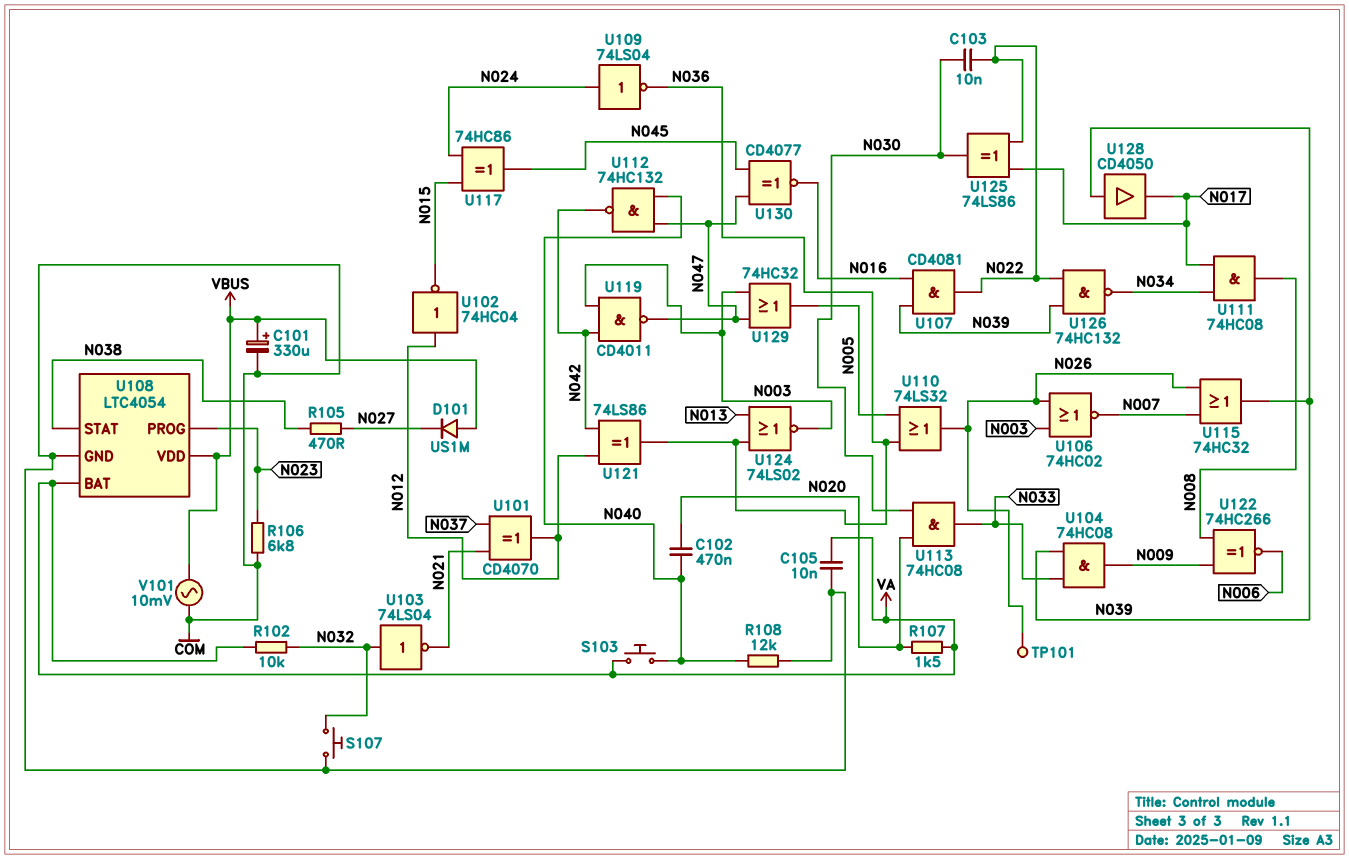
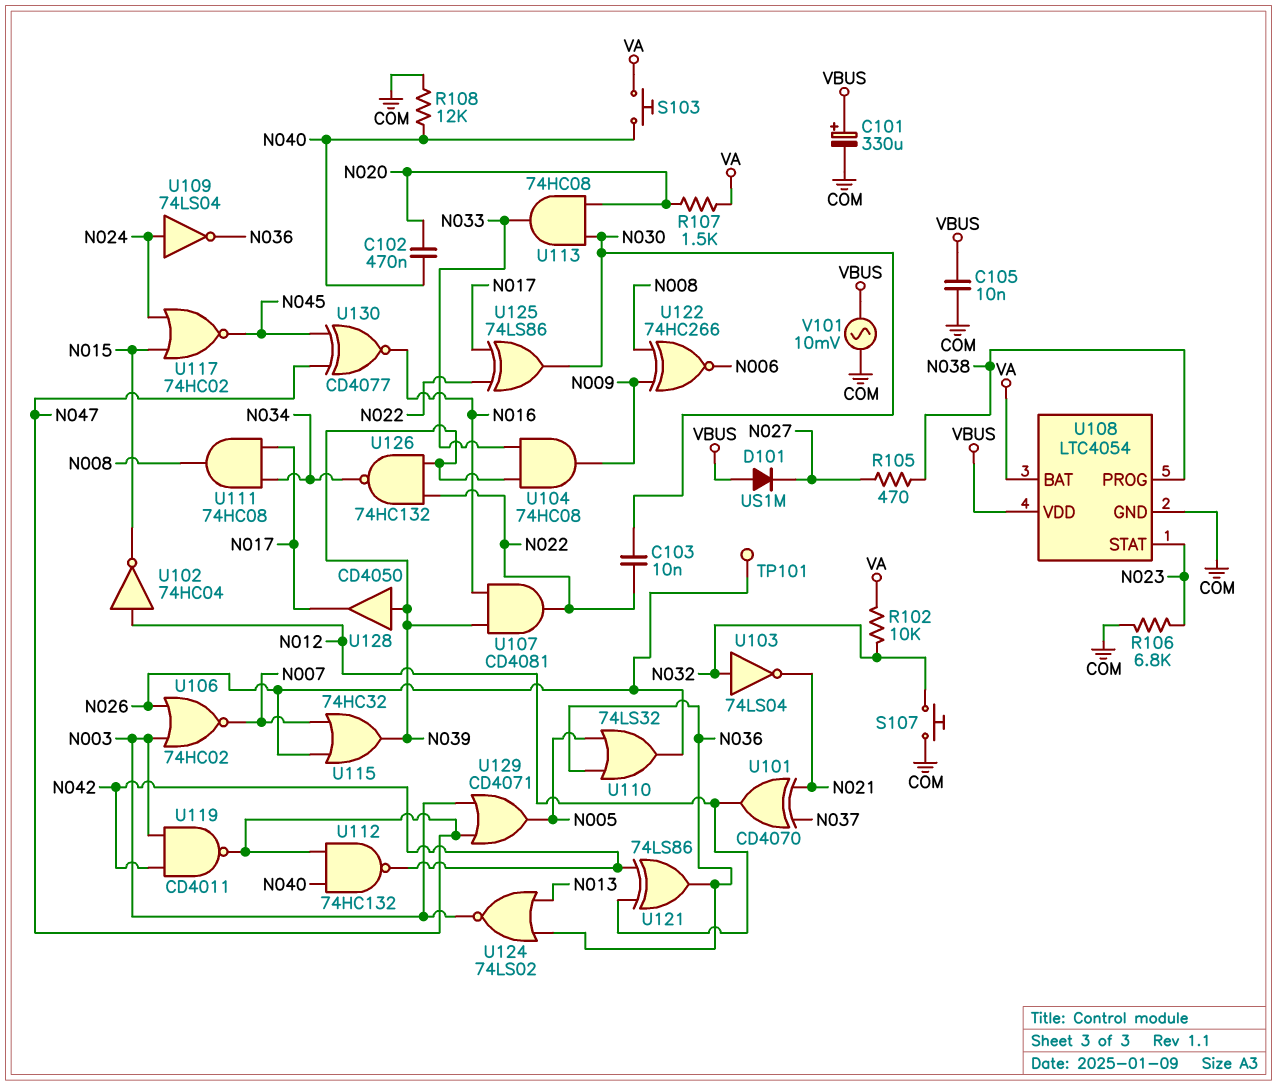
C105: 10nF (COM, VA) -> 10nF (COM, VBUS)
U108 pin PROG: N023 -> N038
U108 pin STAT: N038 -> N023
U117: XOR 74HC86 (in N015, in N024, out N045) -> NOR 74HC02 (in N015, in N024, out N045)
U129: OR 74HC32 (in N003, in N047, out N005) -> OR CD4071 (in N003, in N047, out N005)

